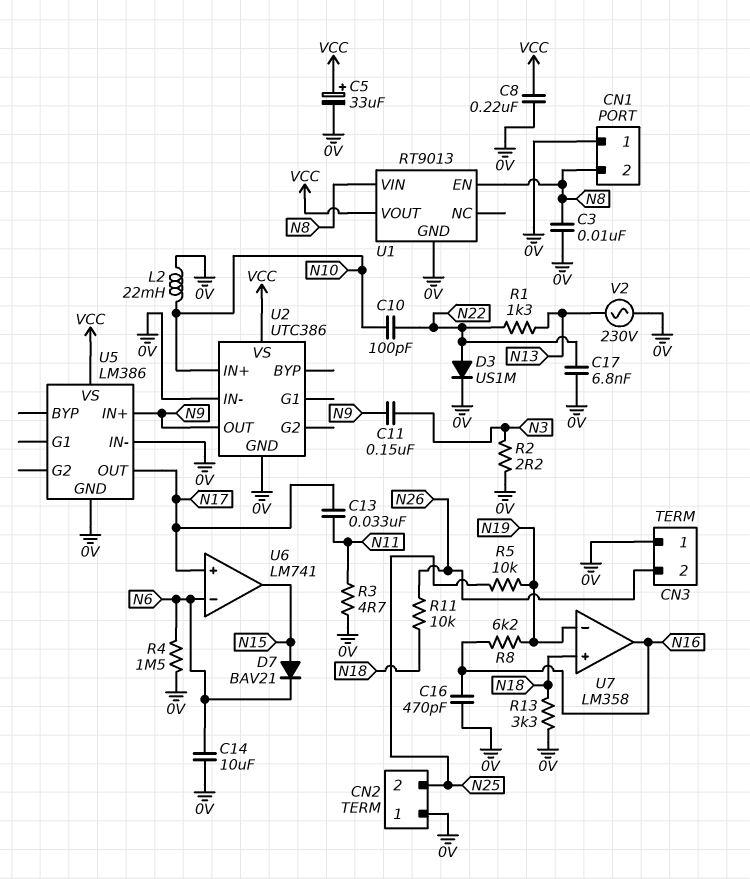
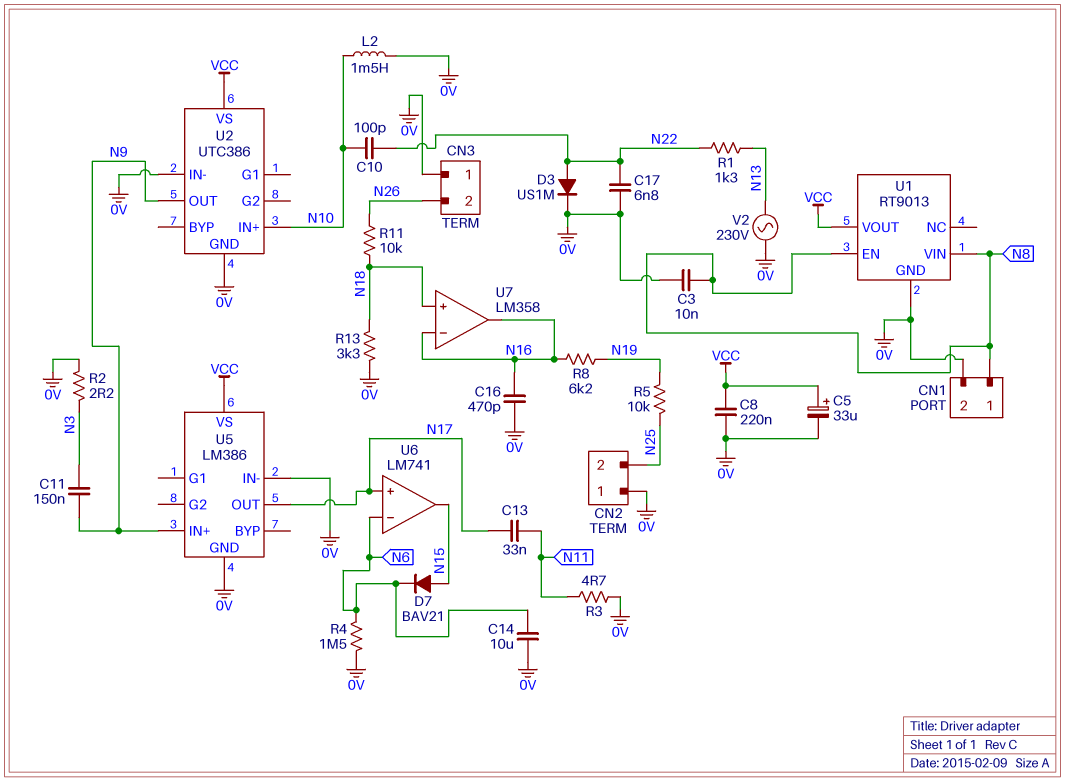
CN1 pin 1: 0V -> N8
CN1 pin 2: N8 -> 0V
L2: 22mH (0V, N10) -> 1.5mH (0V, N10)
U7 pin in-: N19 -> N16

